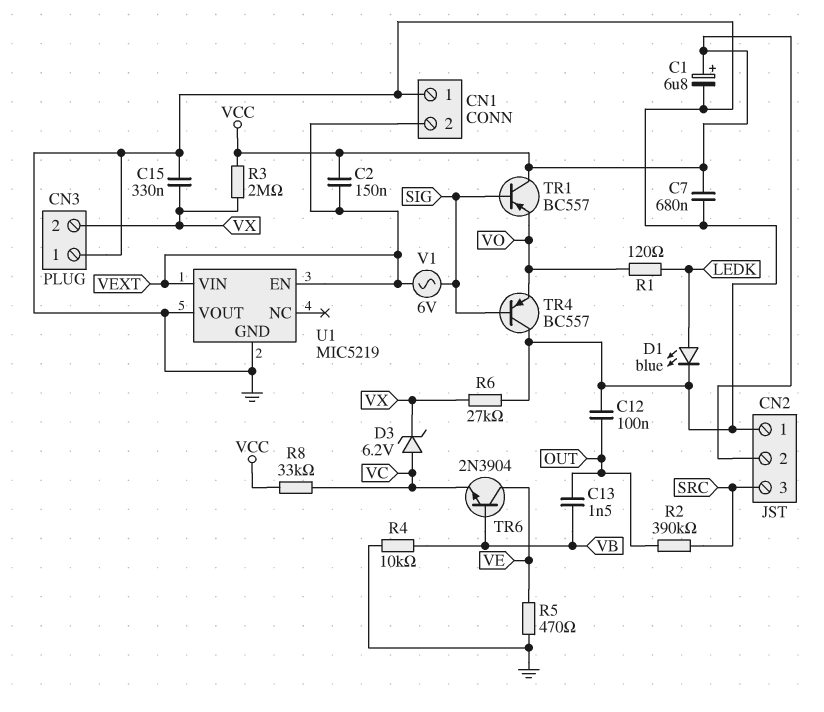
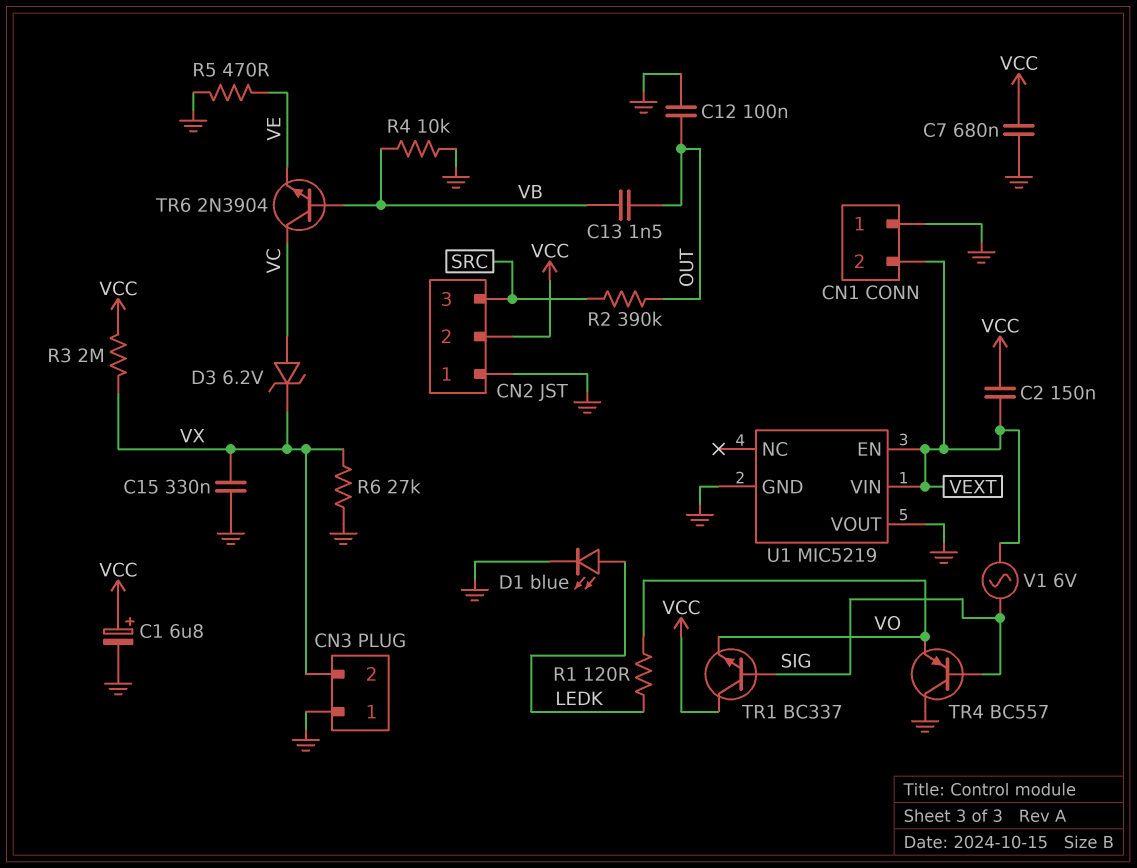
R8: 33k (VC, VCC) -> none
TR1: PNP BC557 (B SIG, C VCC, E VO) -> NPN BC337 (B SIG, C VCC, E VO)
TR6: NPN 2N3904 (B VB, C VE, E VC) -> NPN 2N3904 (B VB, C VC, E VE)

